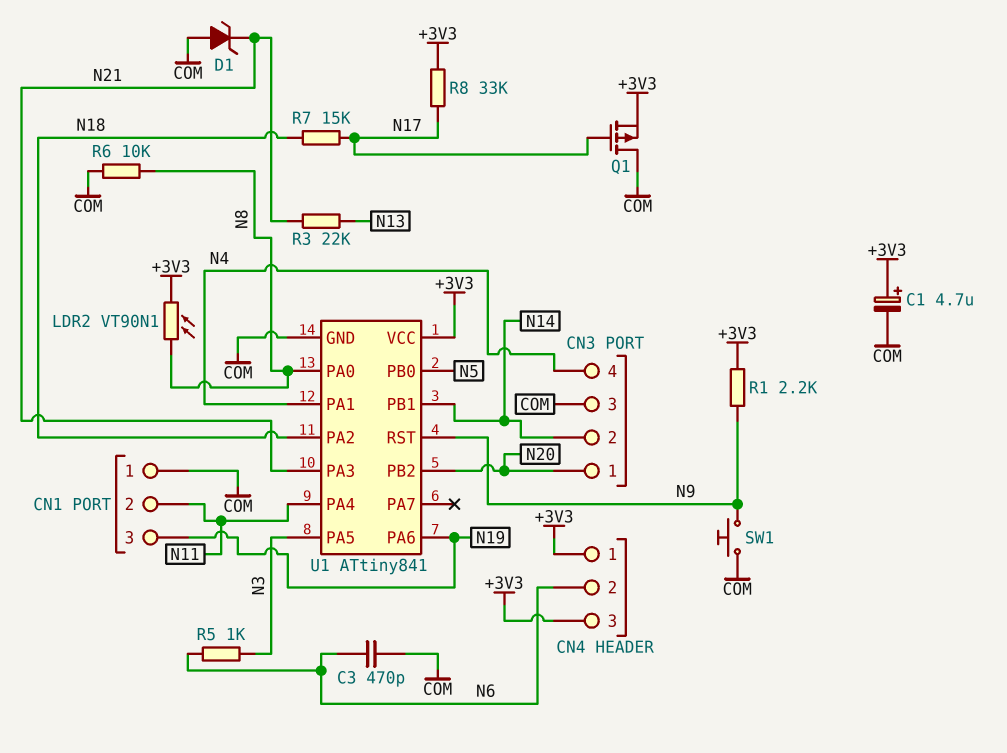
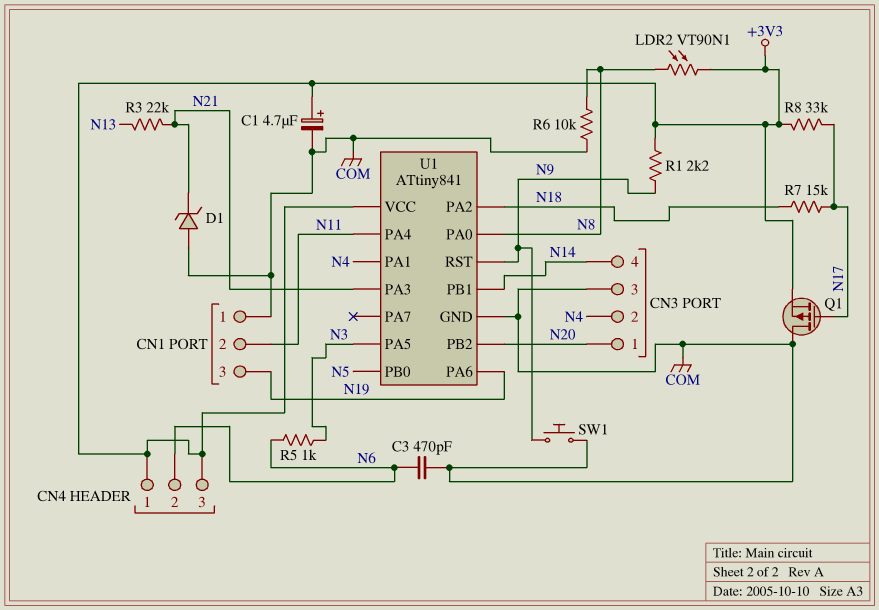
CN3 pin 2: N14 -> N4
CN3 pin 4: N4 -> N14

